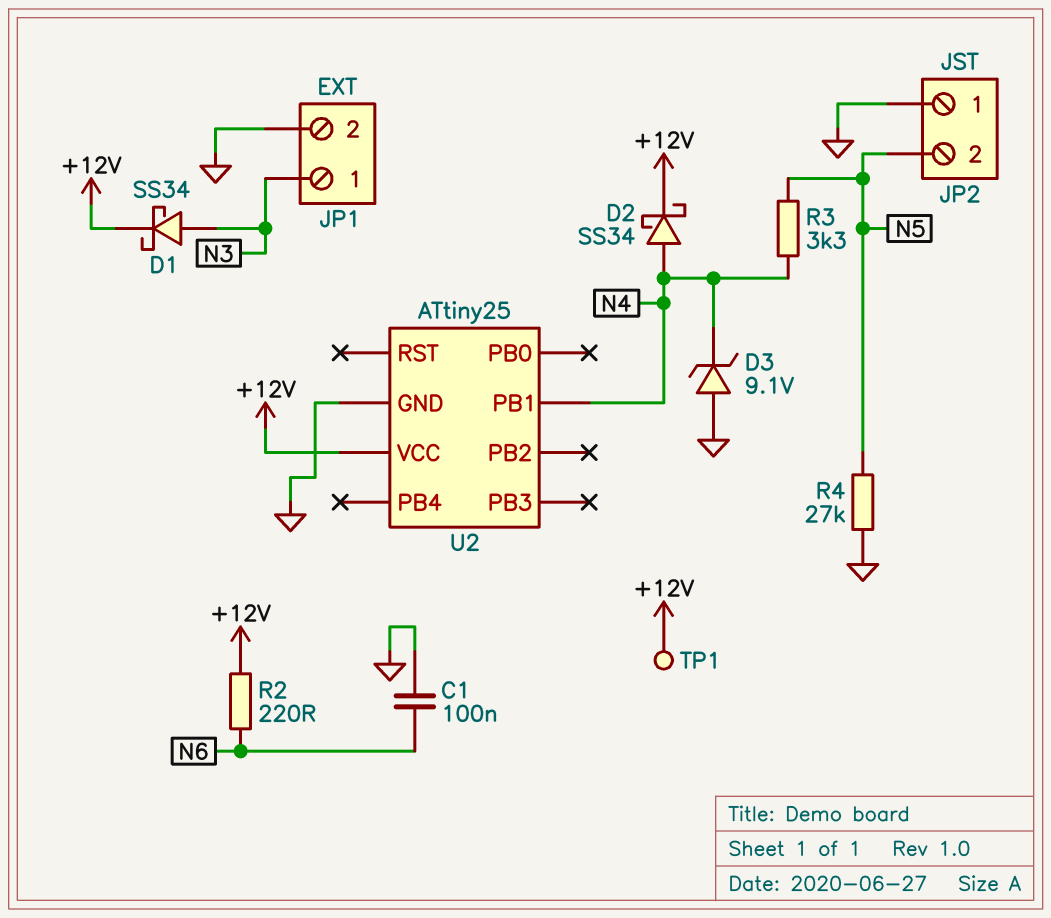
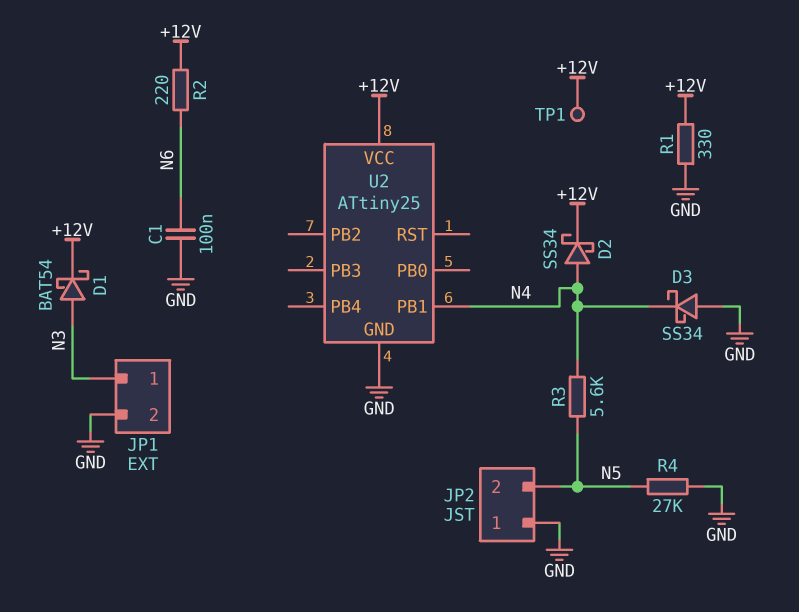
D1: schottky SS34 (A N3, K +12V) -> schottky BAT54 (A N3, K +12V)
D3: zener 9.1V (A GND, K N4) -> schottky SS34 (A GND, K N4)
R1: none -> 330 (+12V, GND)
R3: 3.3k (N4, N5) -> 5.6k (N4, N5)

